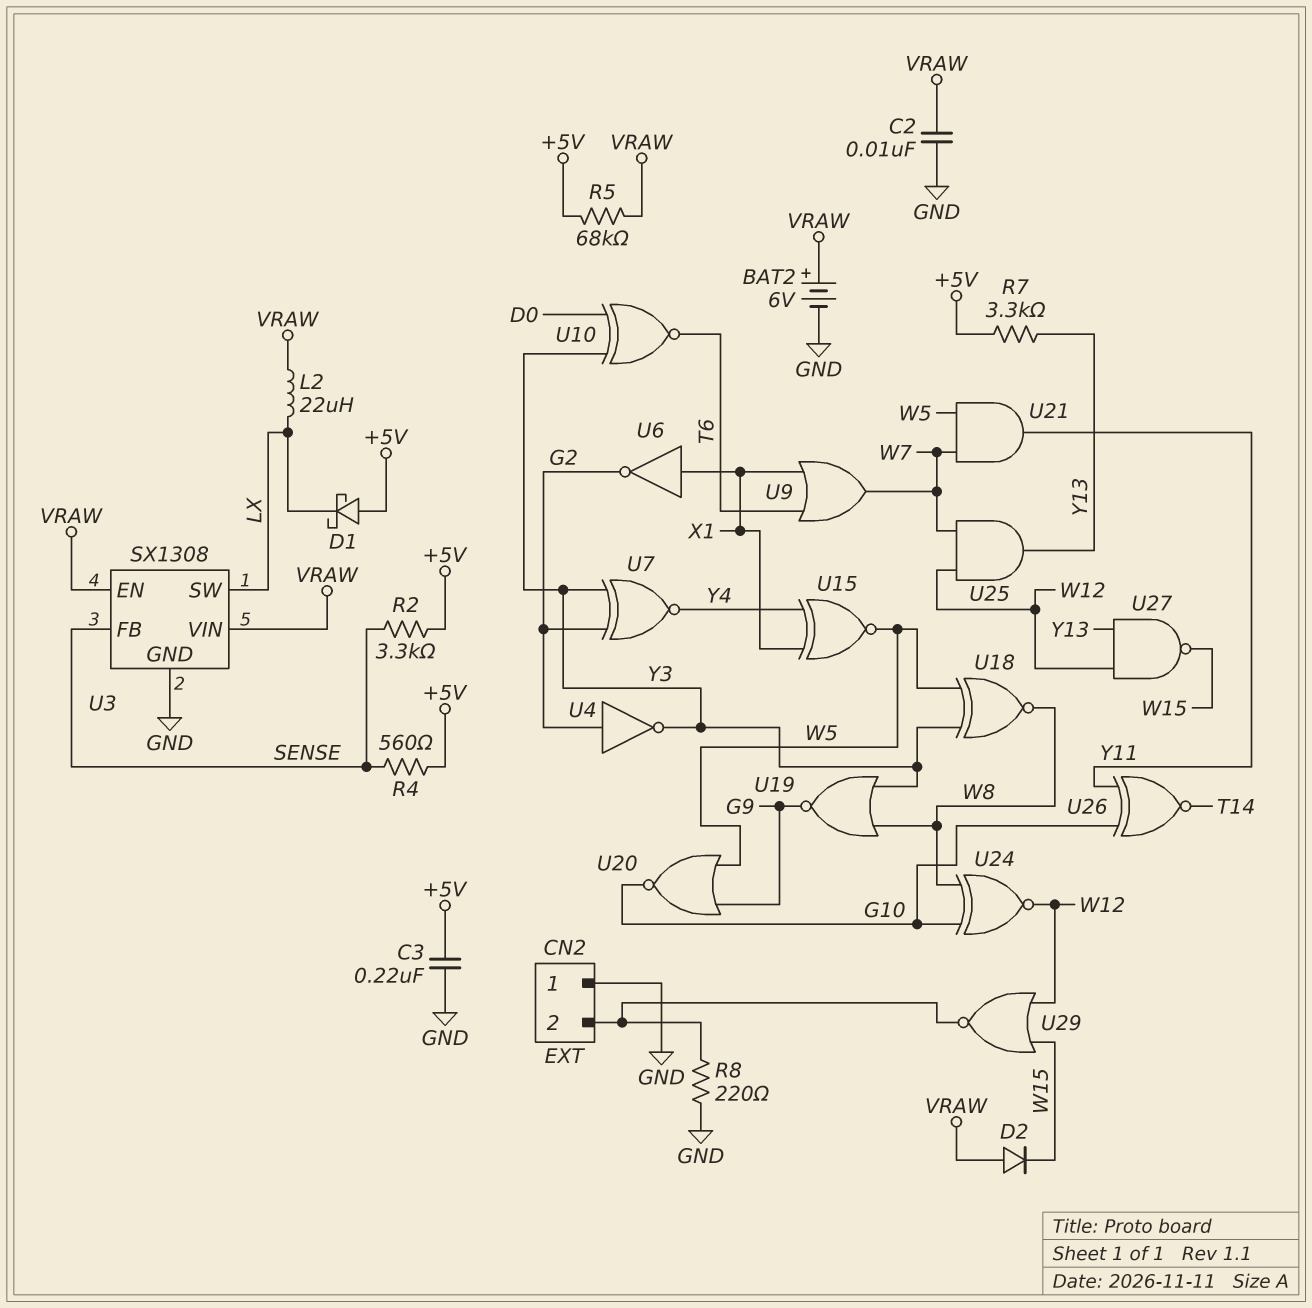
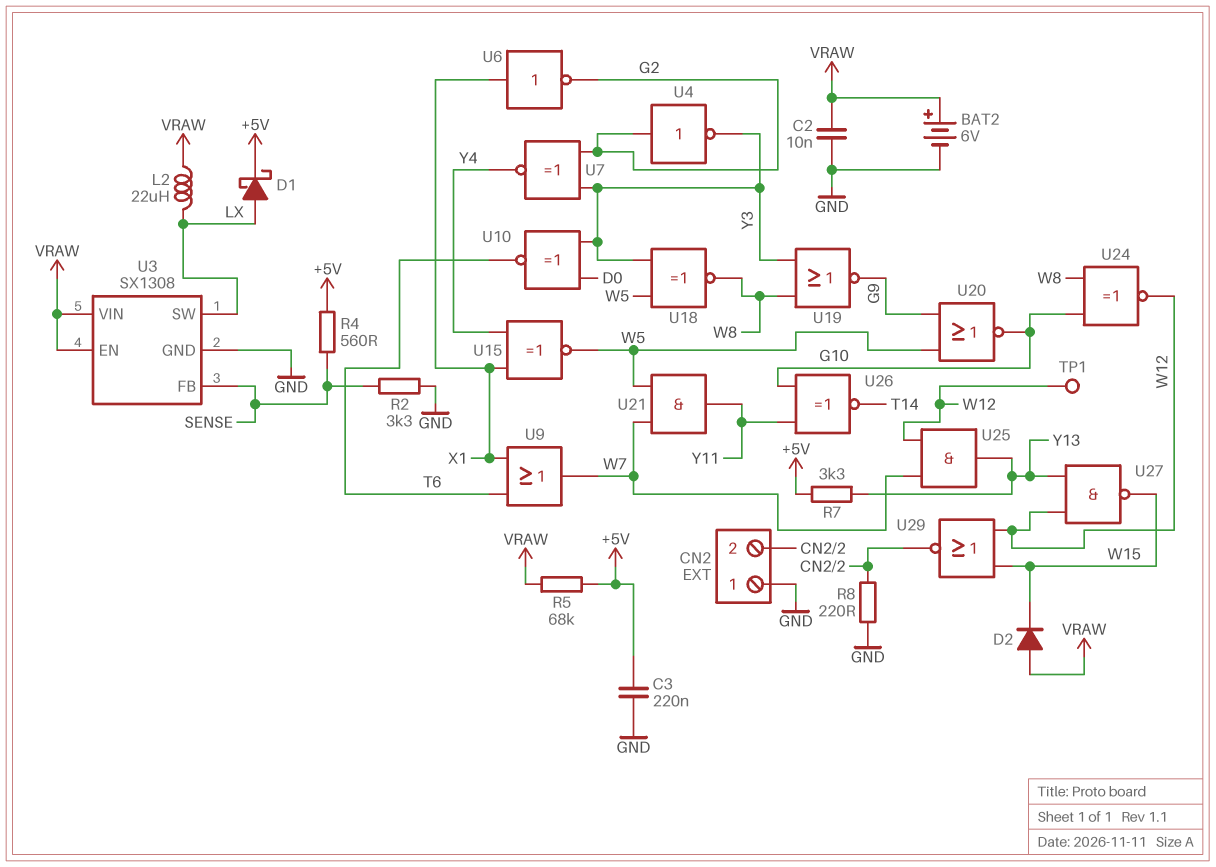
D1: schottky (A +5V, K LX) -> schottky (A LX, K +5V)
R2: 3.3k (+5V, SENSE) -> 3.3k (GND, SENSE)
TP1: none -> test point (W12)

